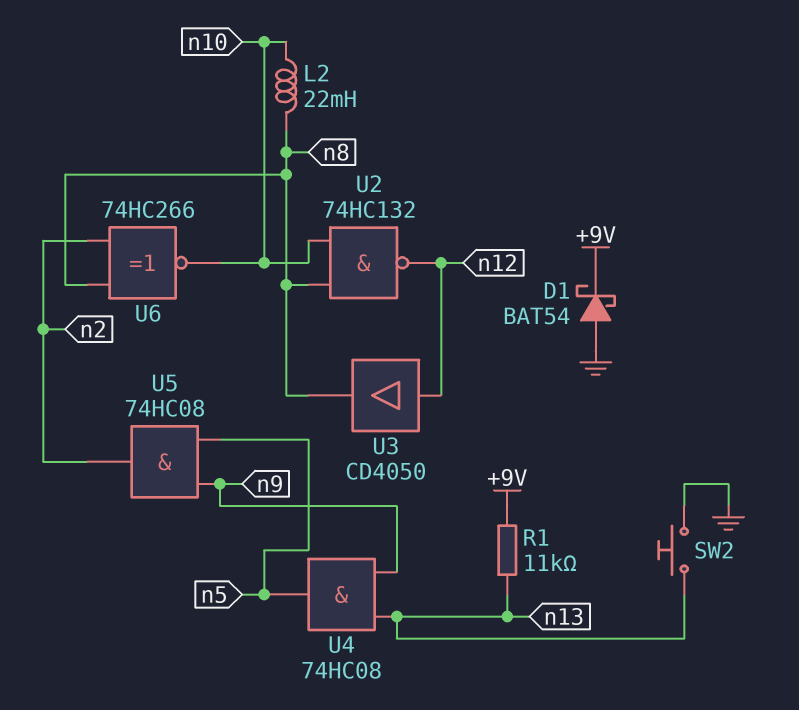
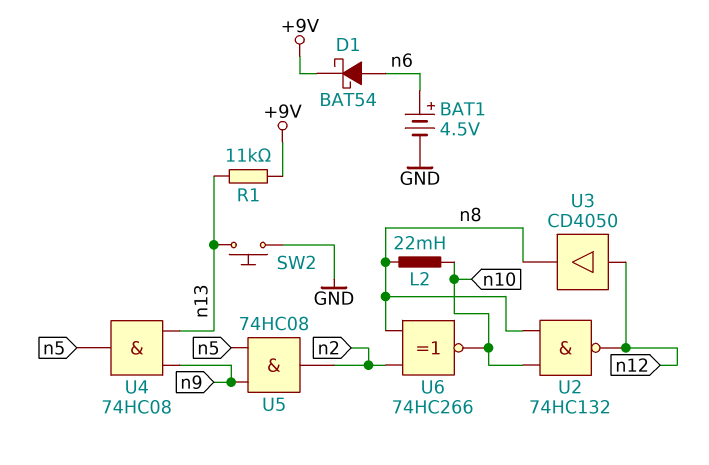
BAT1: none -> 4.5V (plus n6, minus GND)
D1: schottky BAT54 (A GND, K +9V) -> schottky BAT54 (A n6, K +9V)

